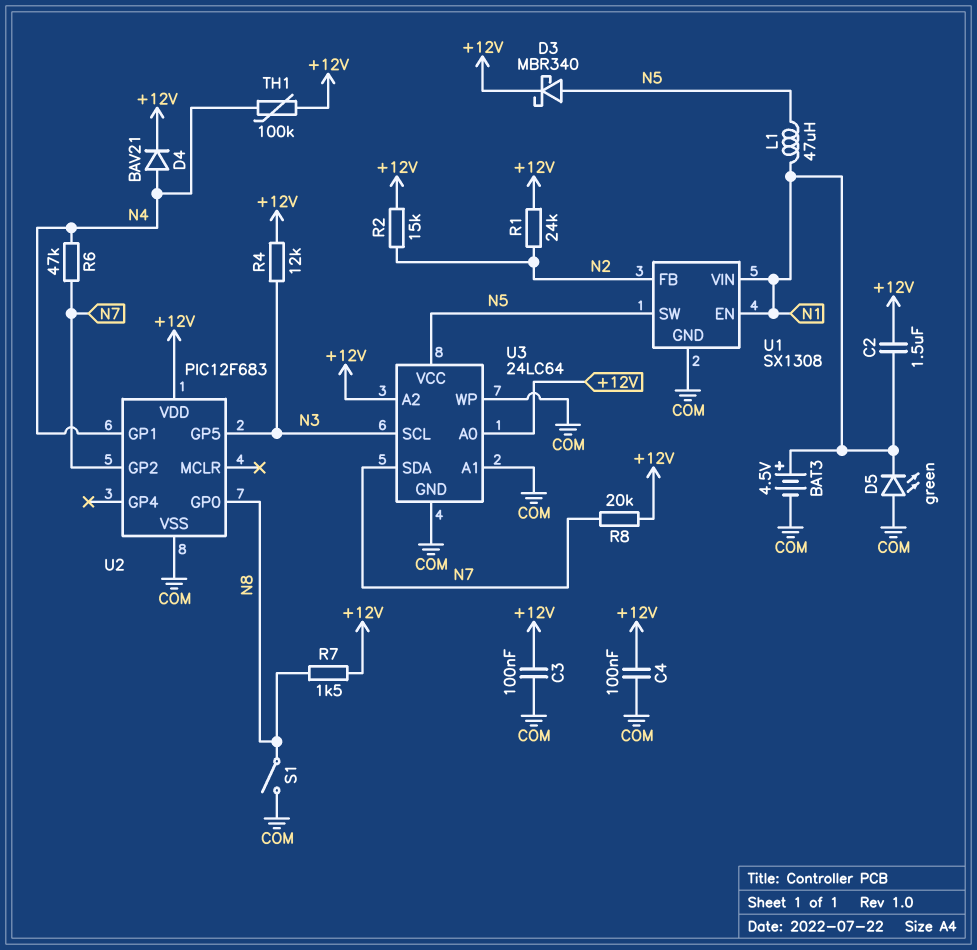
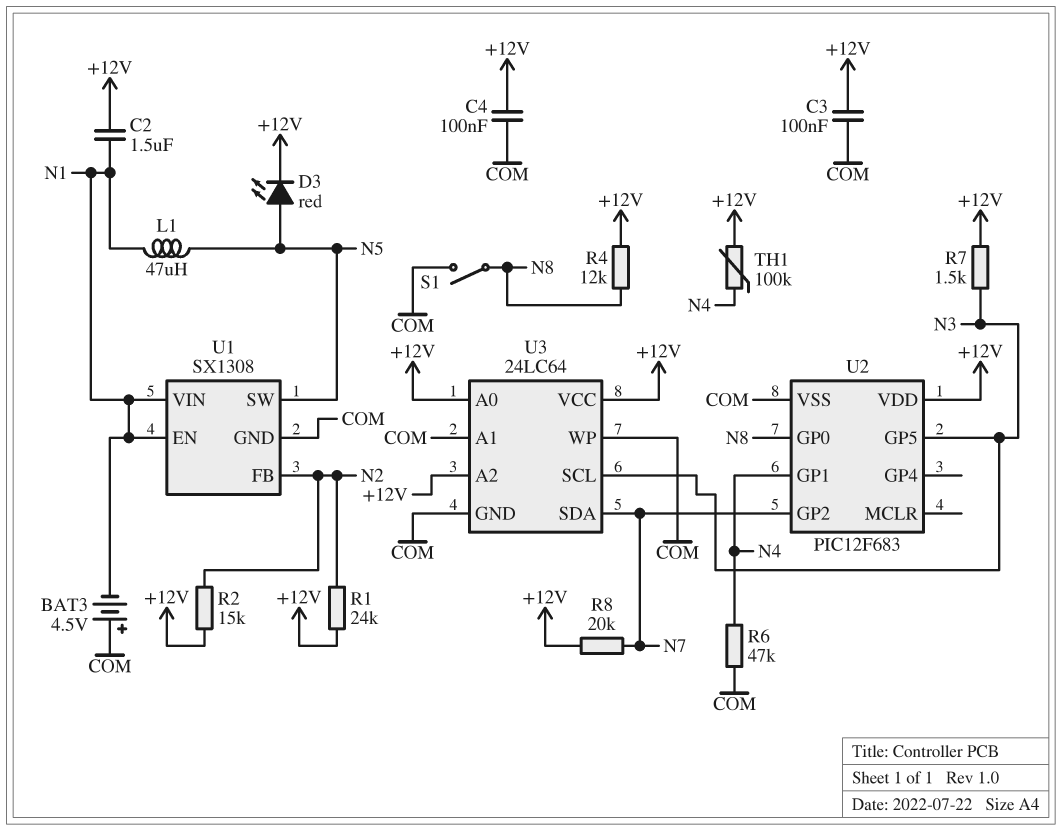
BAT3: 4.5V (plus N1, minus COM) -> 4.5V (plus COM, minus N1)
D3: schottky MBR340 (A N5, K +12V) -> LED red (A N5, K +12V)
D4: diode BAV21 (A N4, K +12V) -> none
D5: LED green (A COM, K N1) -> none
R4: 12k (+12V, N3) -> 12k (+12V, N8)
R6: 47k (N4, N7) -> 47k (COM, N4)
R7: 1.5k (+12V, N8) -> 1.5k (+12V, N3)
U3 pin VCC: N5 -> +12V

